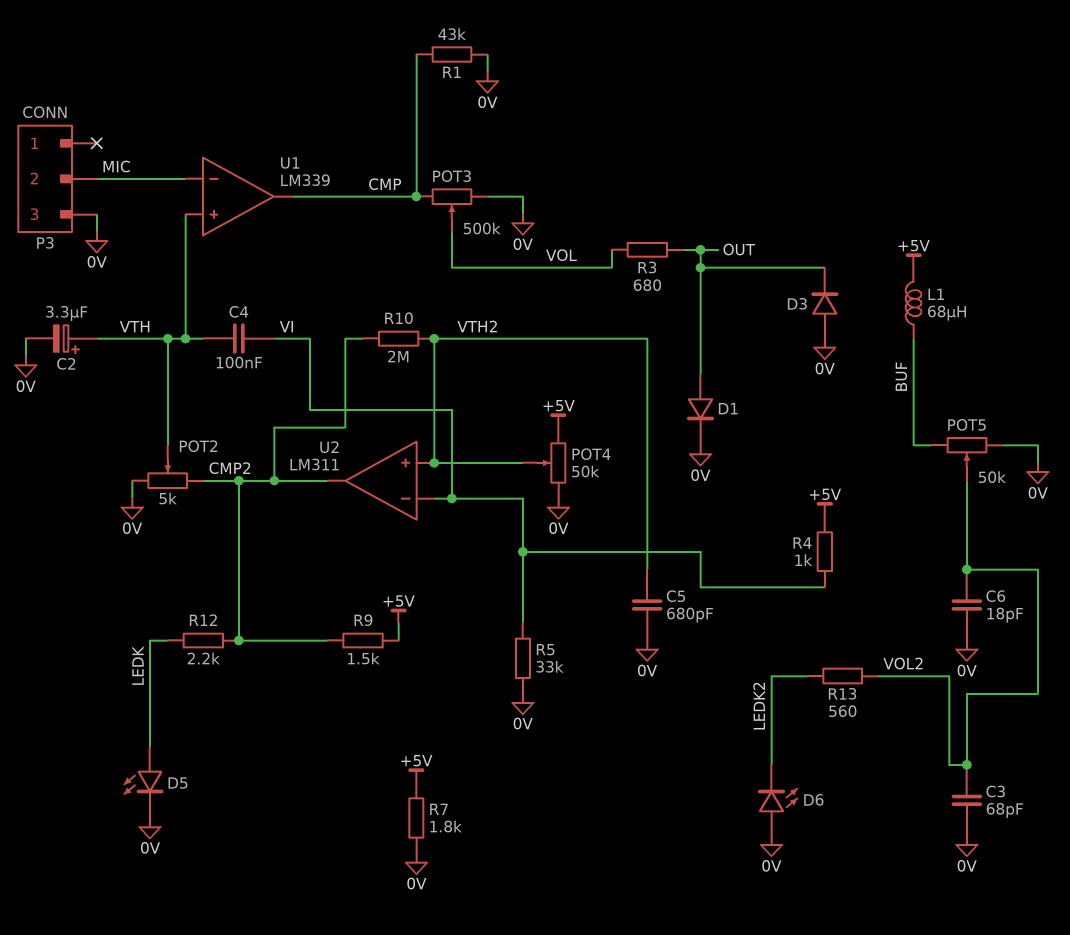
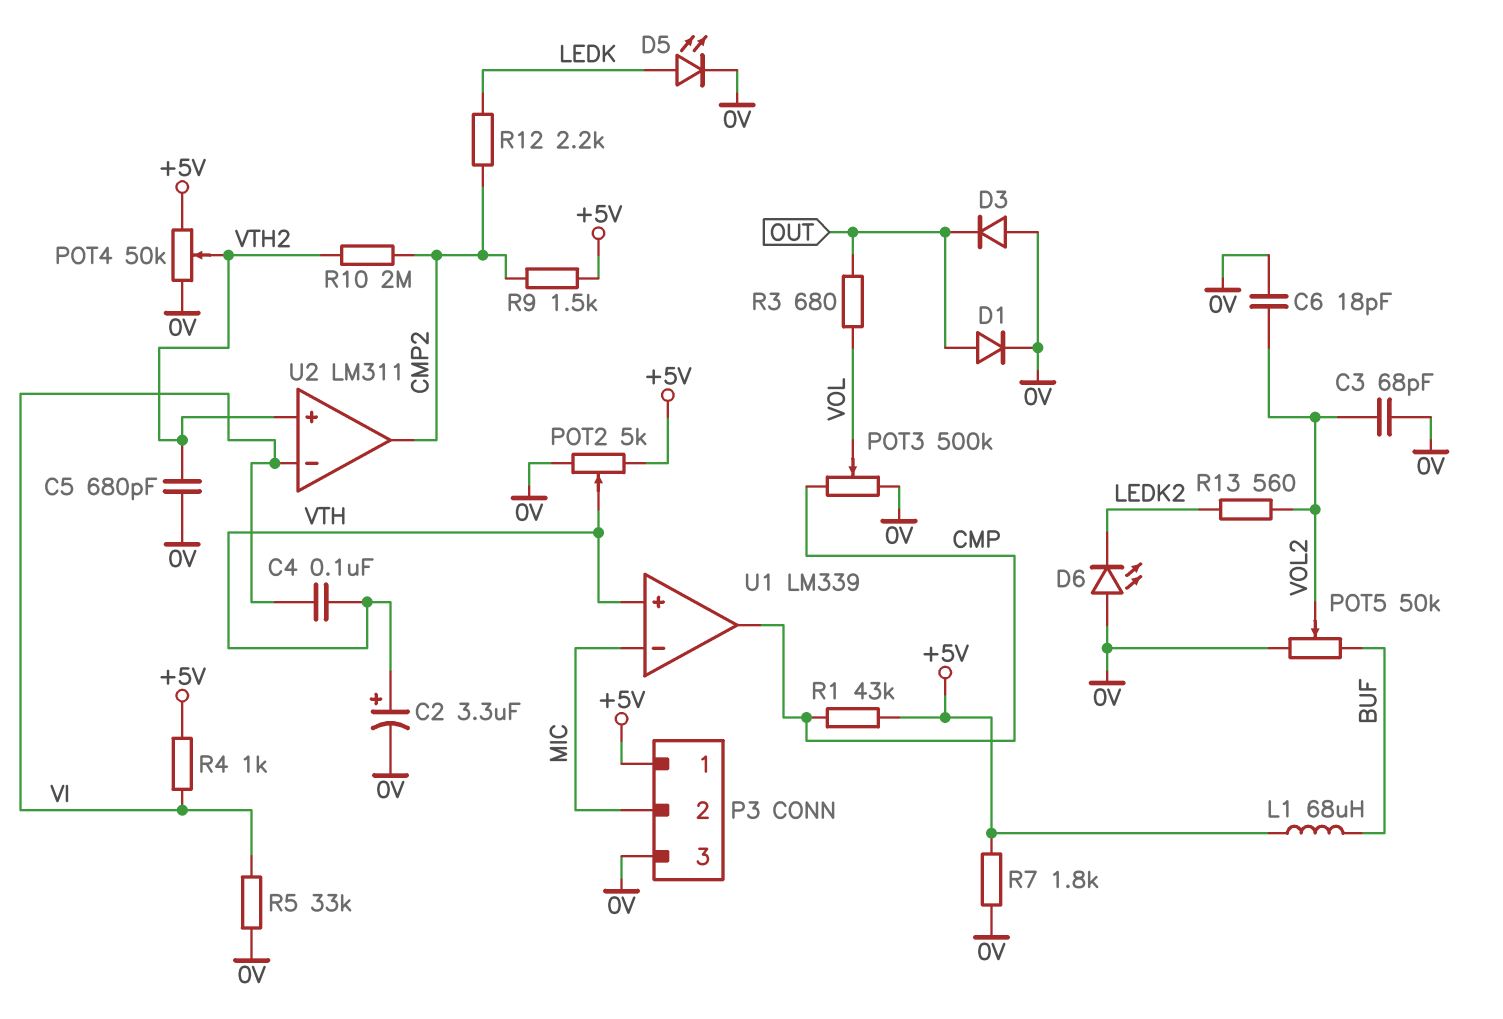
P3 pin 1: none -> +5V
POT2: 5k (0V, CMP2, wiper VTH) -> 5k (+5V, 0V, wiper VTH)
R1: 43k (0V, CMP) -> 43k (+5V, CMP)

